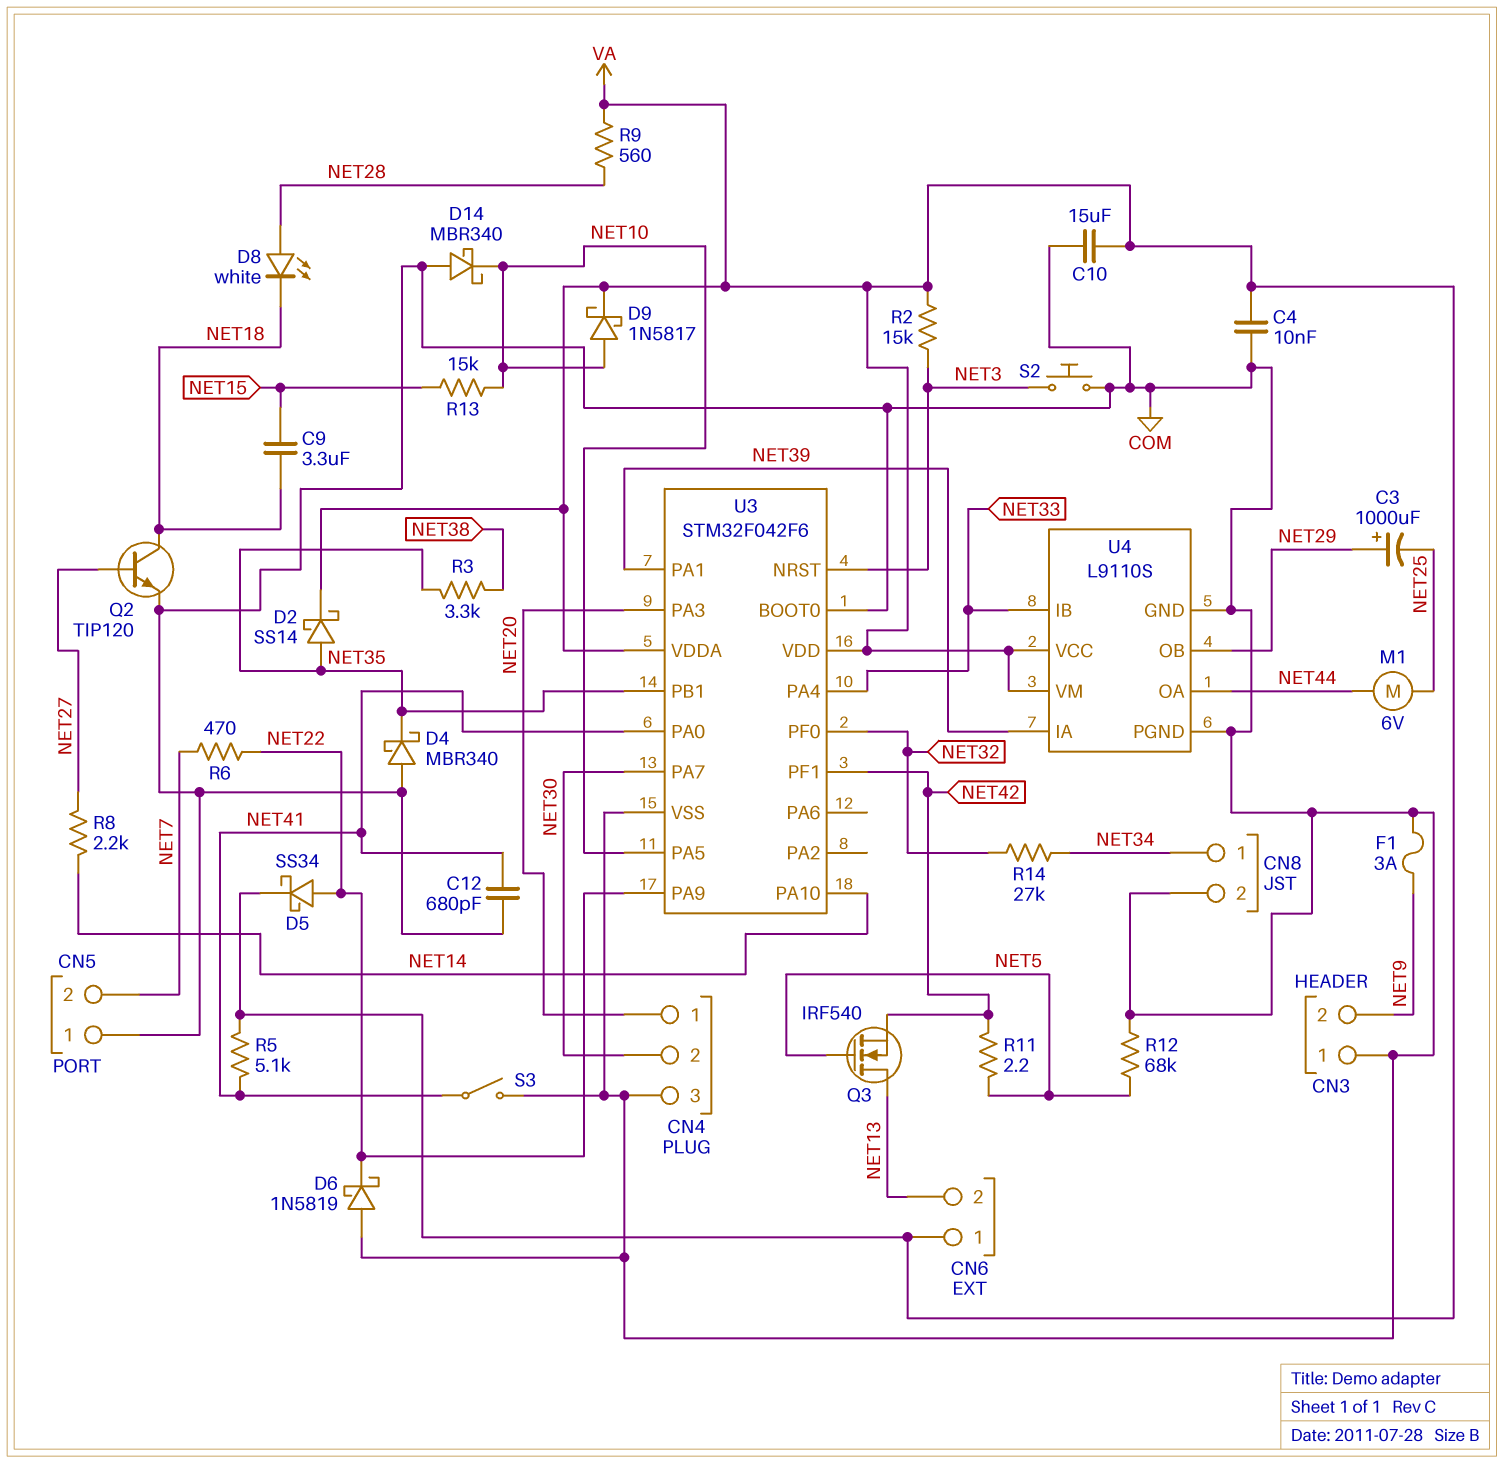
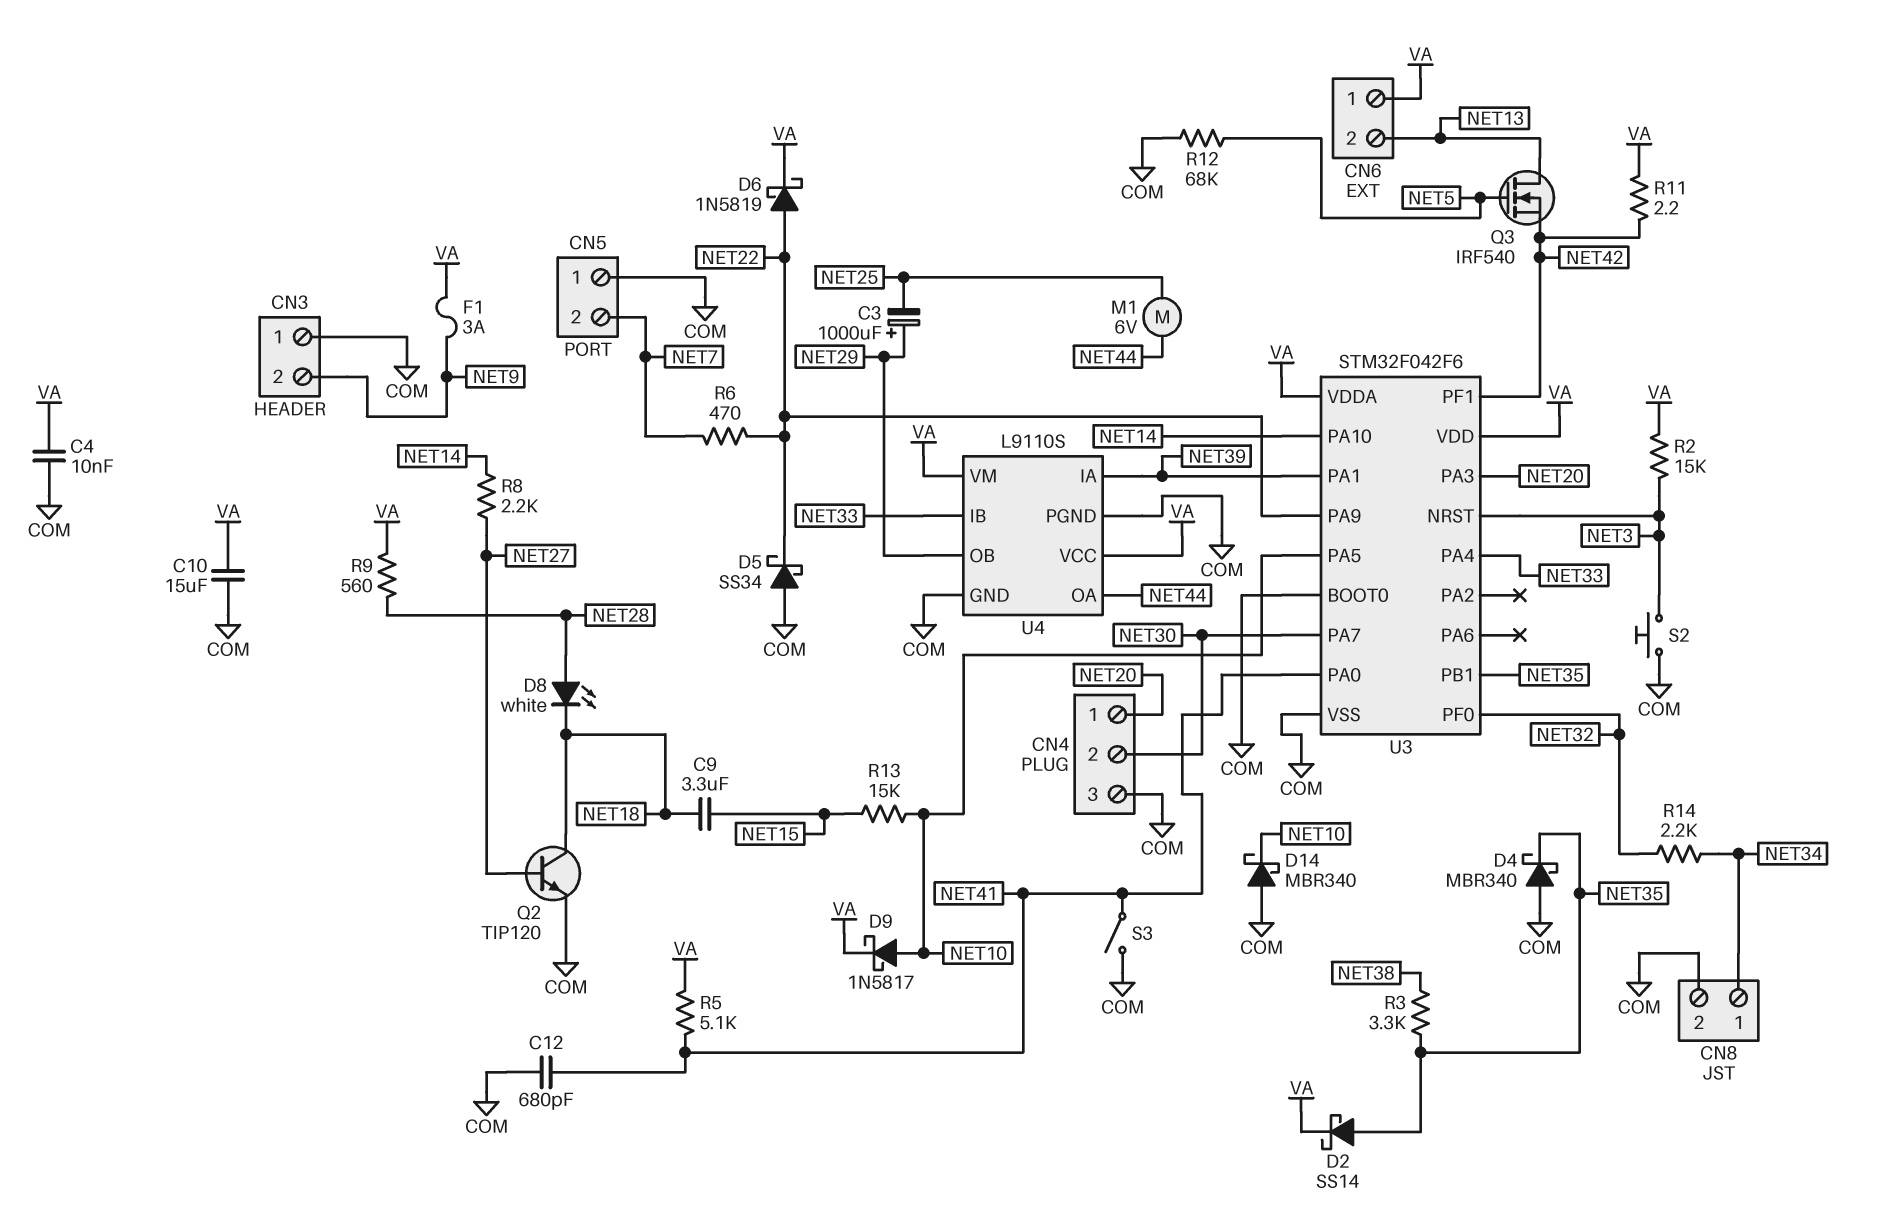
D5: schottky SS34 (A NET22, K VA) -> schottky SS34 (A COM, K NET22)
D6: schottky 1N5819 (A COM, K NET22) -> schottky 1N5819 (A NET22, K VA)
F1: 3A (COM, NET9) -> 3A (NET9, VA)
R11: 2.2 (NET5, NET42) -> 2.2 (NET42, VA)
R14: 27k (NET32, NET34) -> 2.2k (NET32, NET34)

